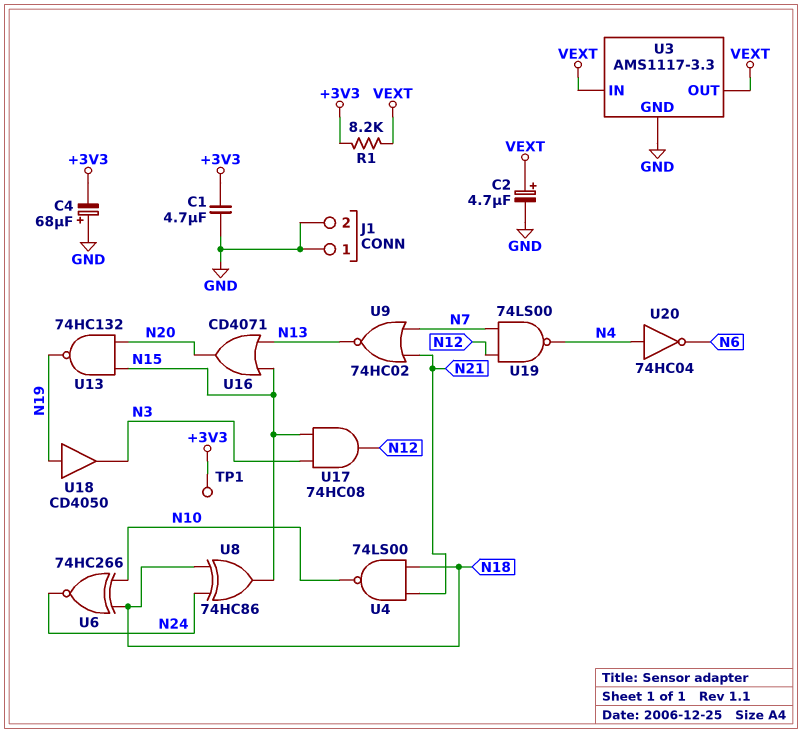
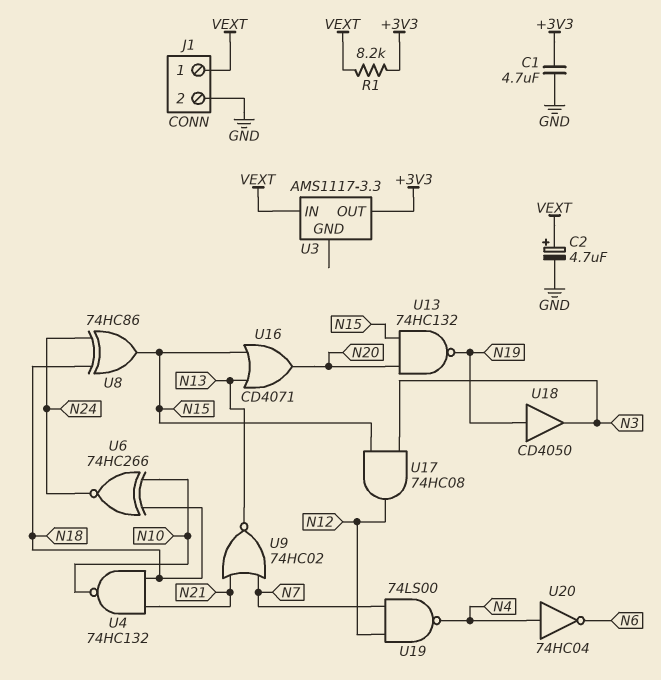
C4: 68uF (plus GND, minus +3V3) -> none
J1 pin 1: GND -> VEXT
TP1: test point (+3V3) -> none
U3 pin GND: GND -> none
U3 pin OUT: VEXT -> +3V3
U4: NAND 74LS00 (in N18, in N21, out N10) -> NAND 74HC132 (in N18, in N21, out N10)

